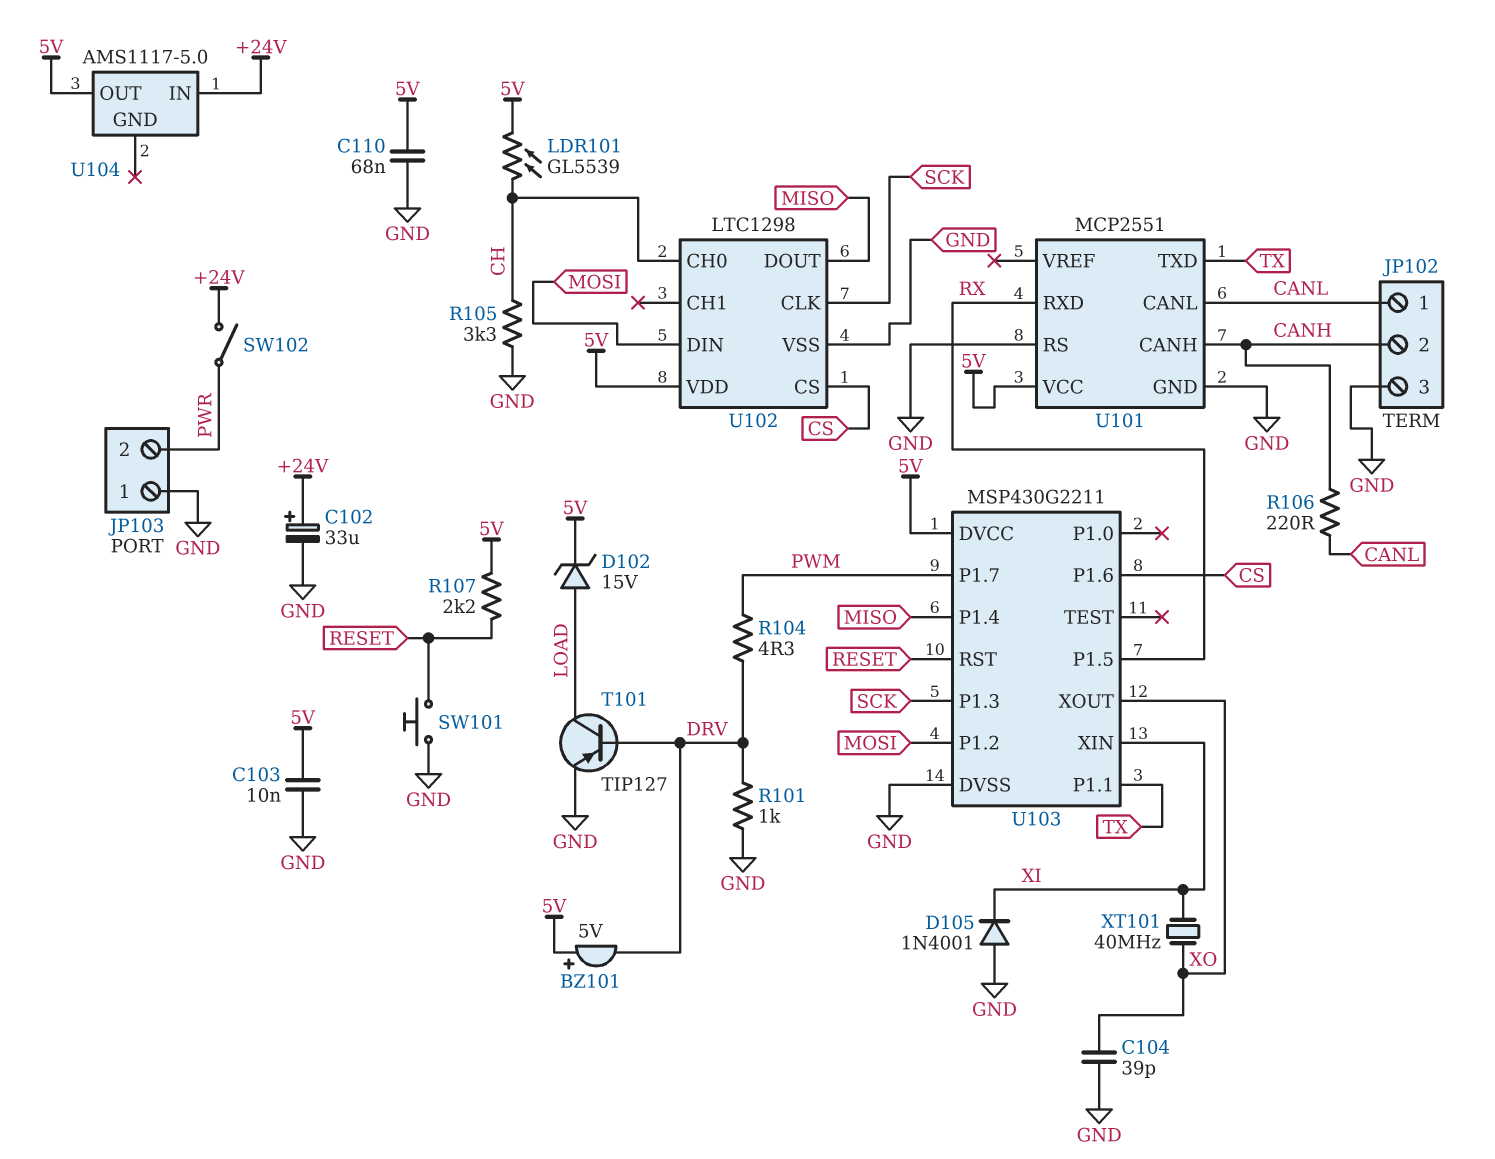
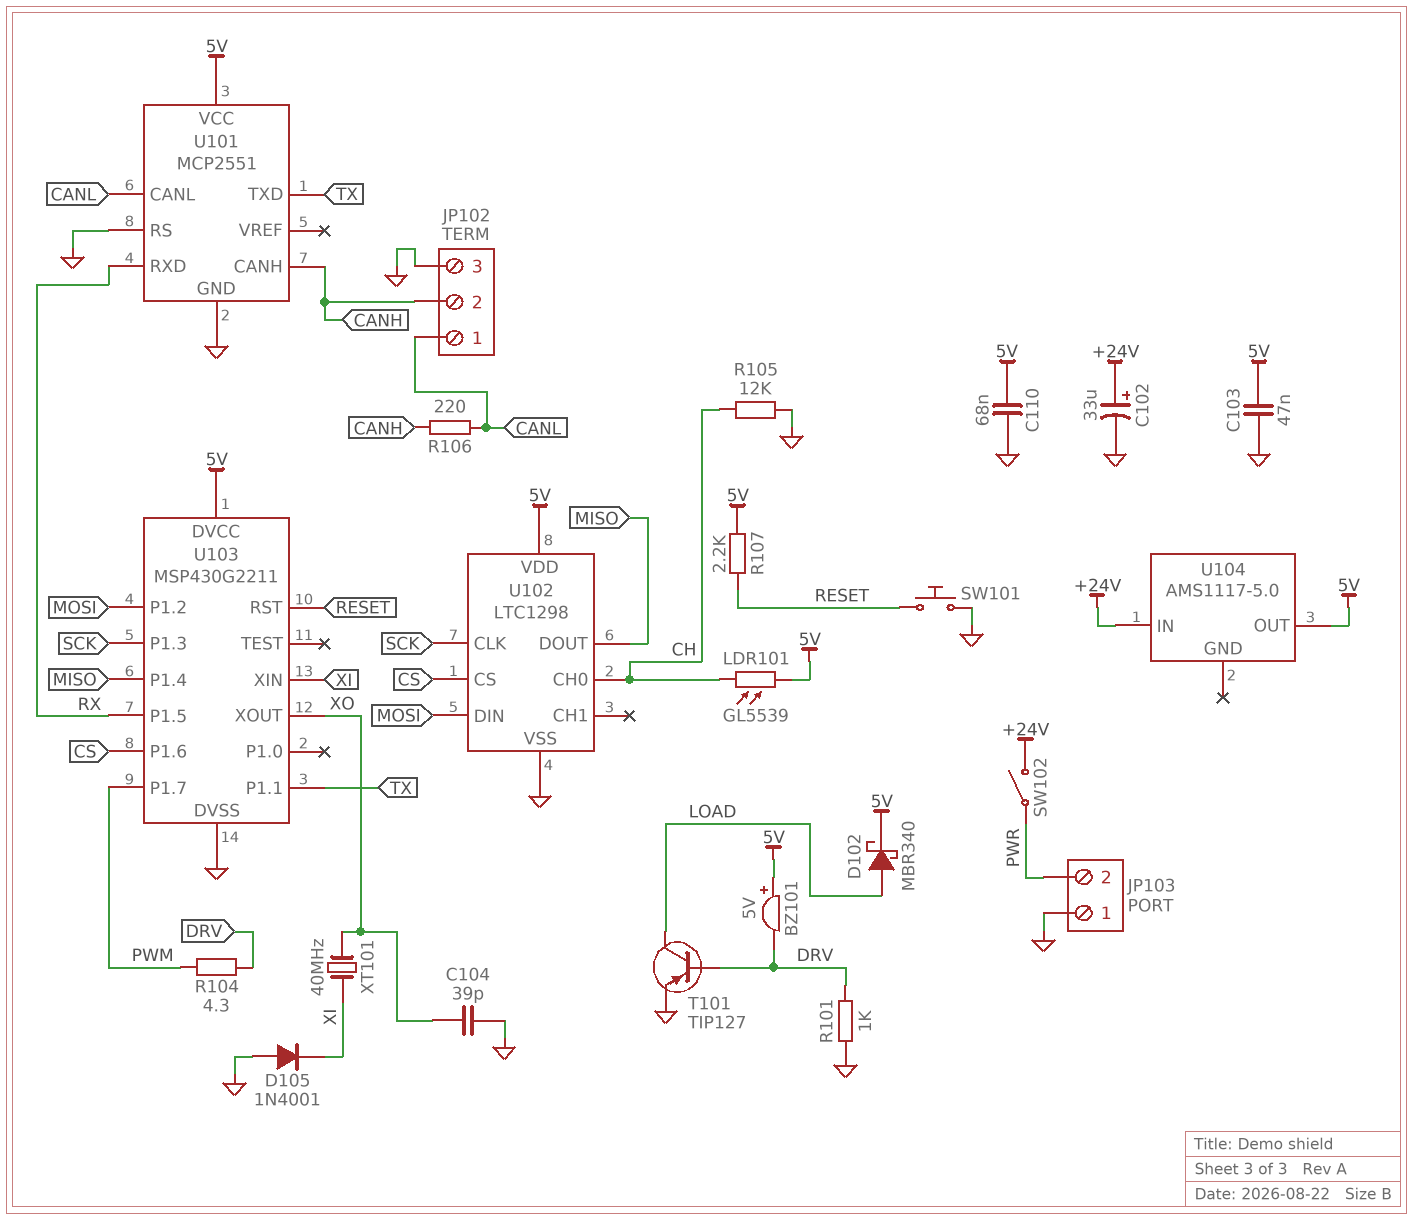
C103: 10nF (5V, GND) -> 47nF (5V, GND)
D102: zener 15V (A LOAD, K 5V) -> schottky MBR340 (A LOAD, K 5V)
R105: 3.3k (CH, GND) -> 12k (CH, GND)

